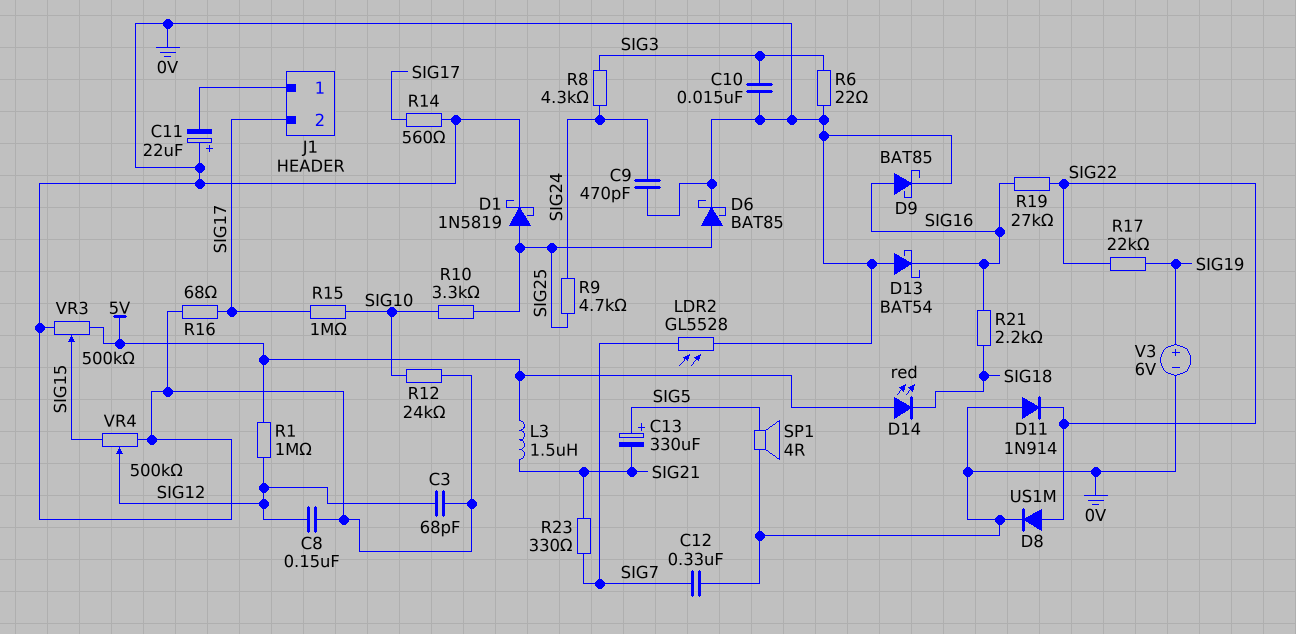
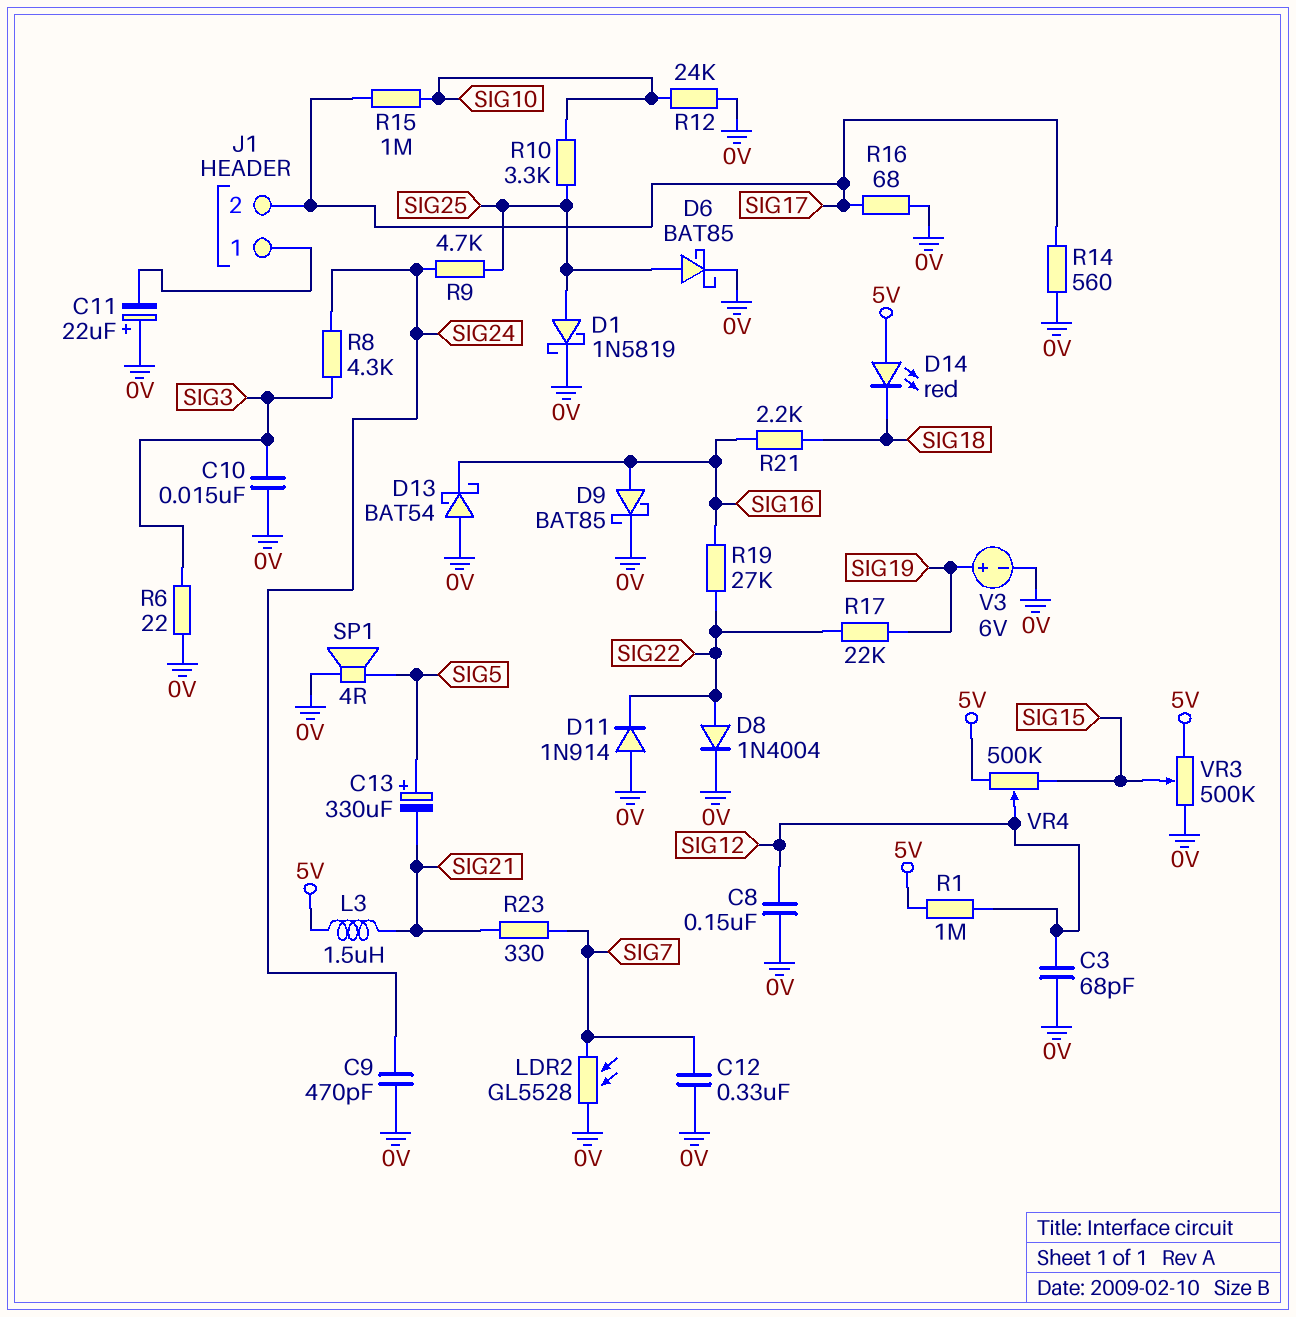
D8: diode US1M (A SIG22, K 0V) -> diode 1N4004 (A SIG22, K 0V)
VR4: 500k (0V, SIG15, wiper SIG12) -> 500k (5V, SIG15, wiper SIG12)

